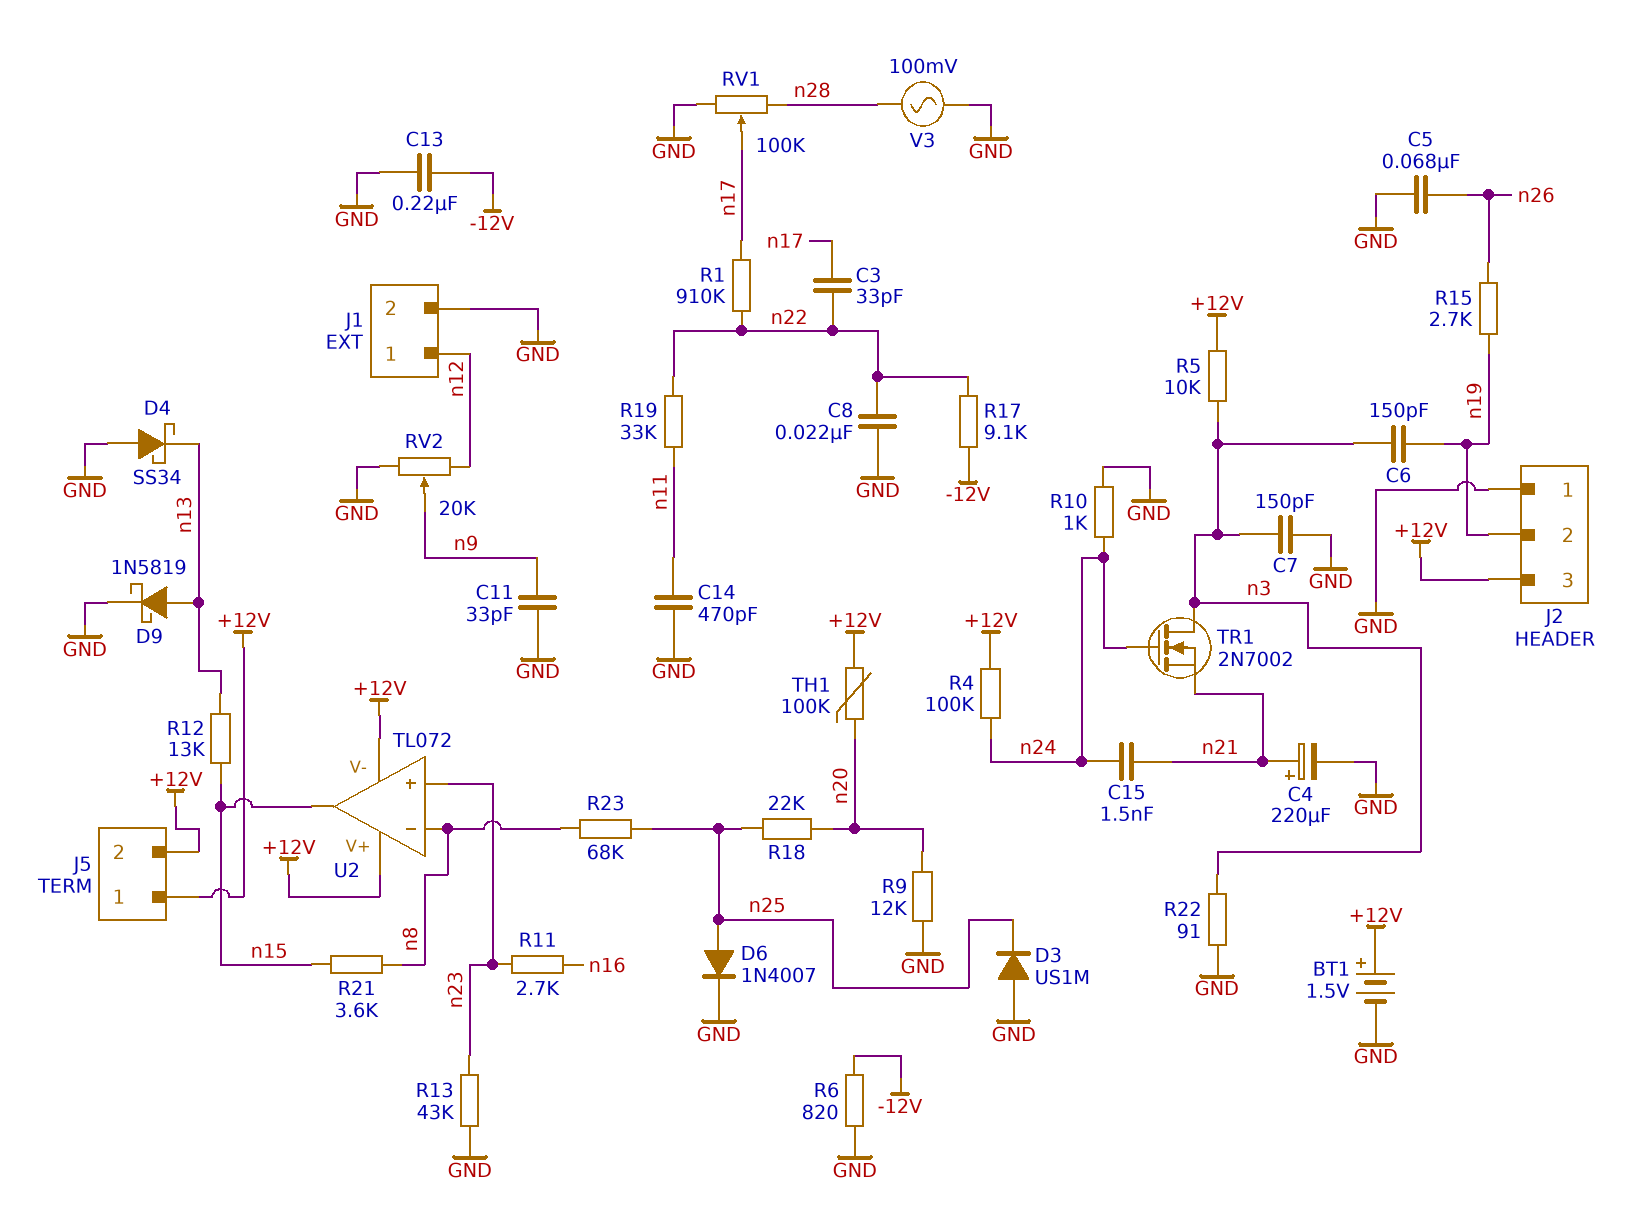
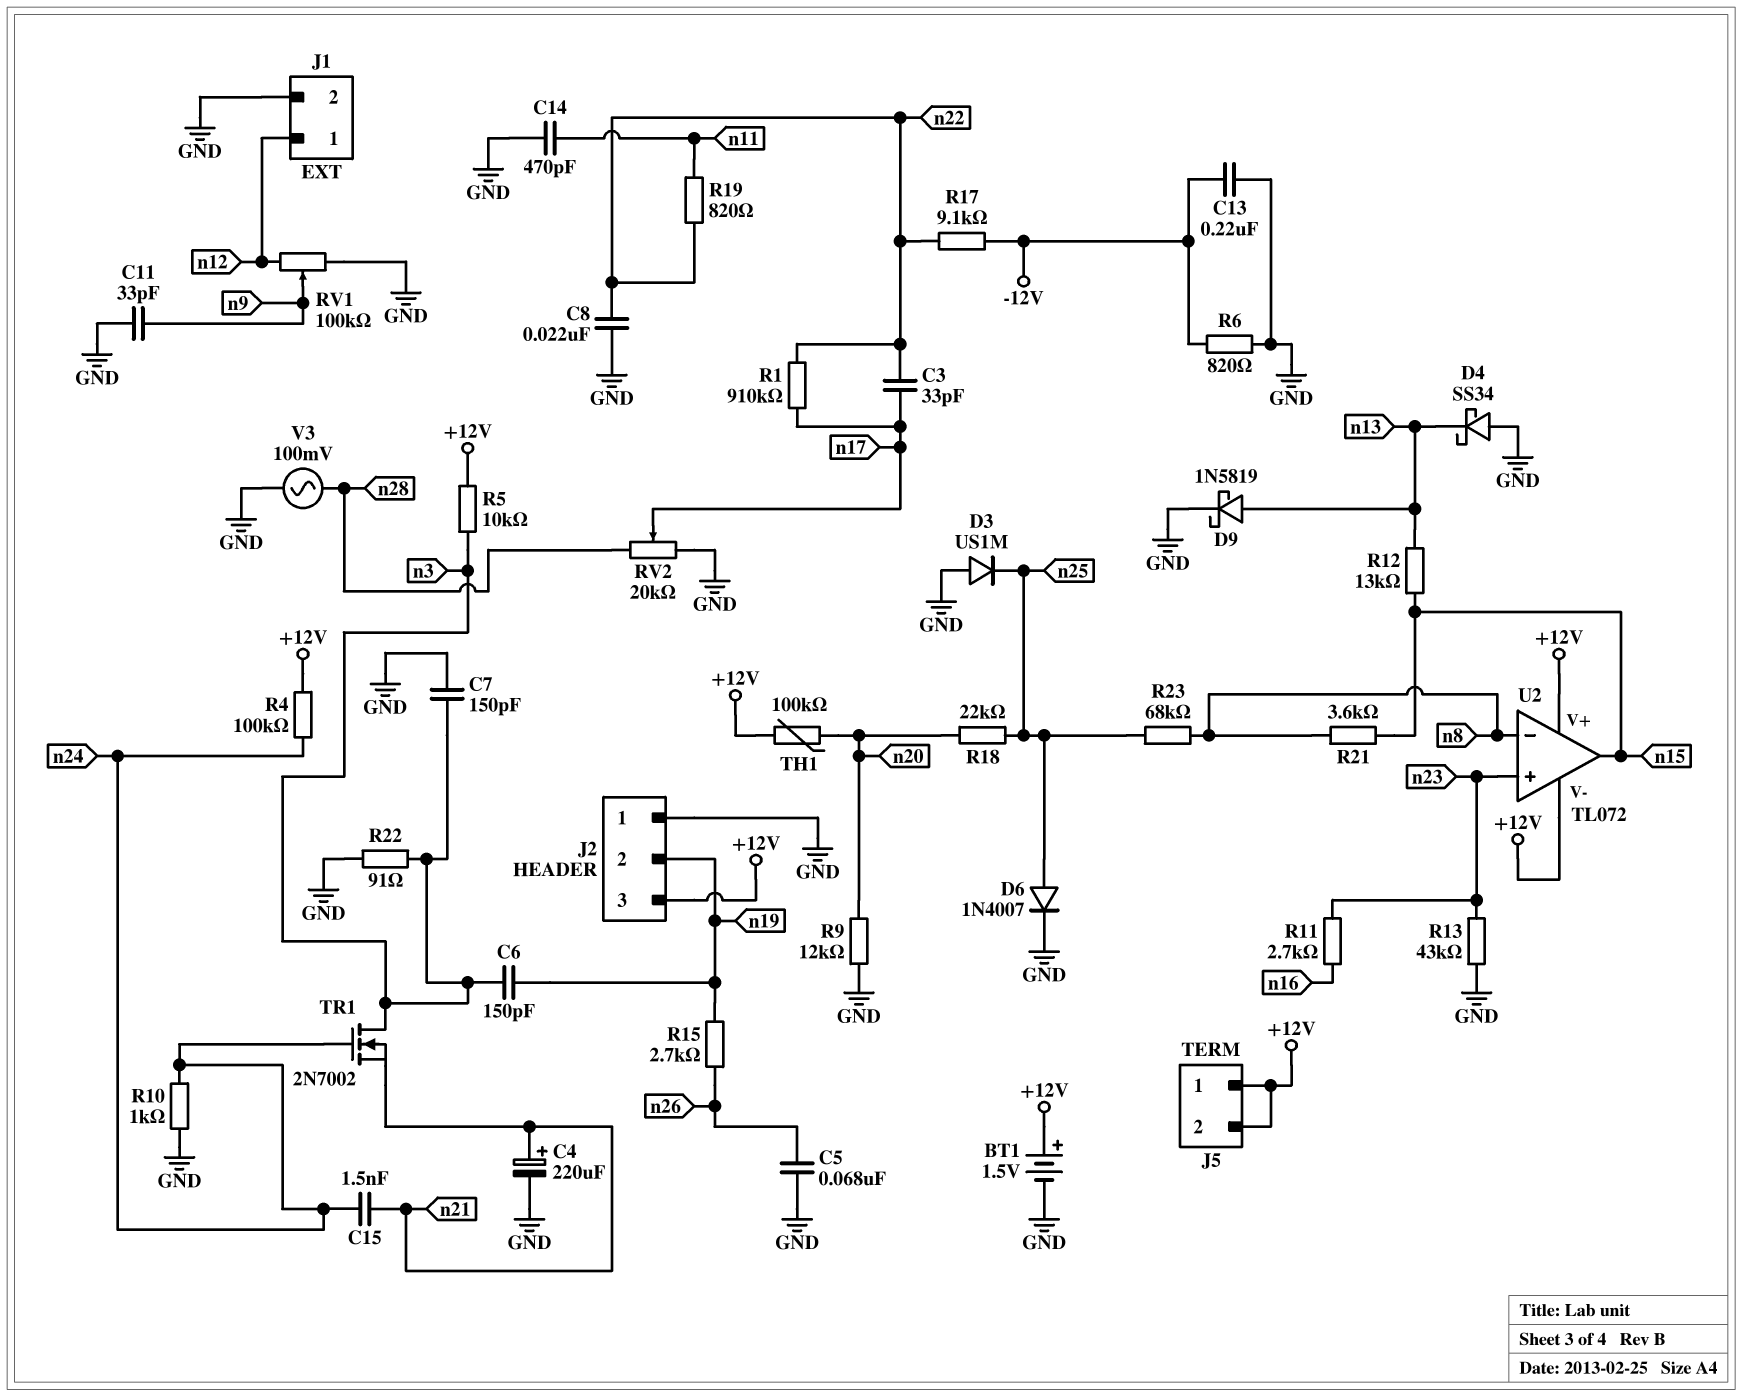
R19: 33k (n11, n22) -> 820 (n11, n22)
RV1: 100k (GND, n28, wiper n17) -> 100k (GND, n12, wiper n9)
RV2: 20k (GND, n12, wiper n9) -> 20k (GND, n28, wiper n17)

